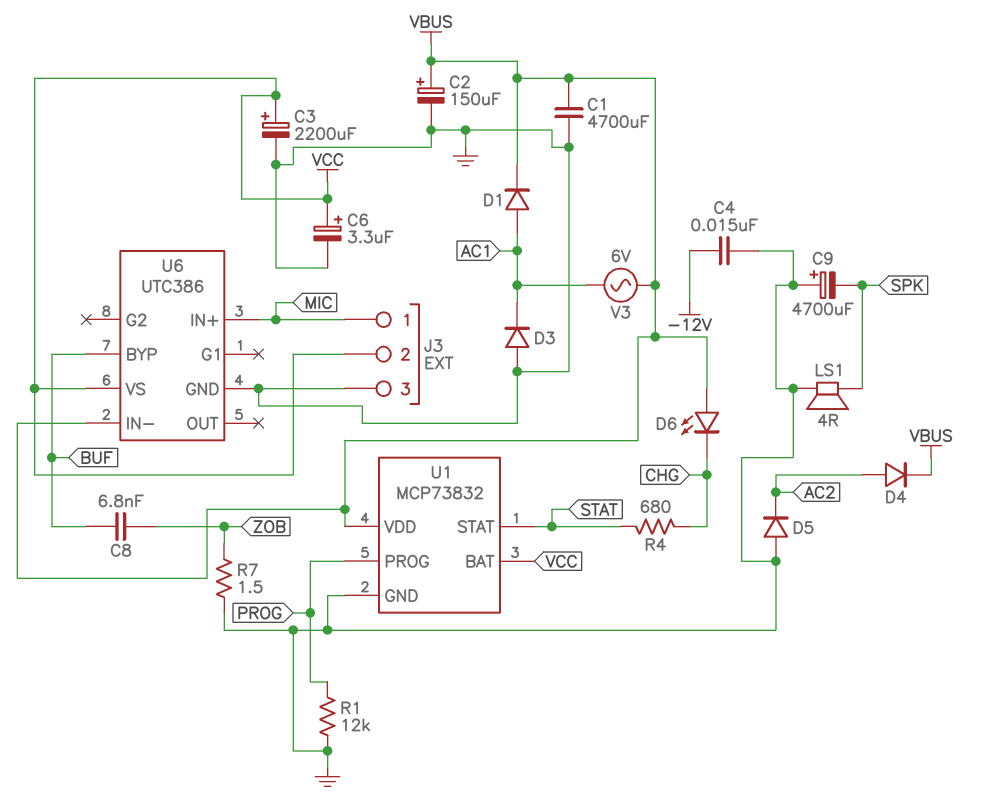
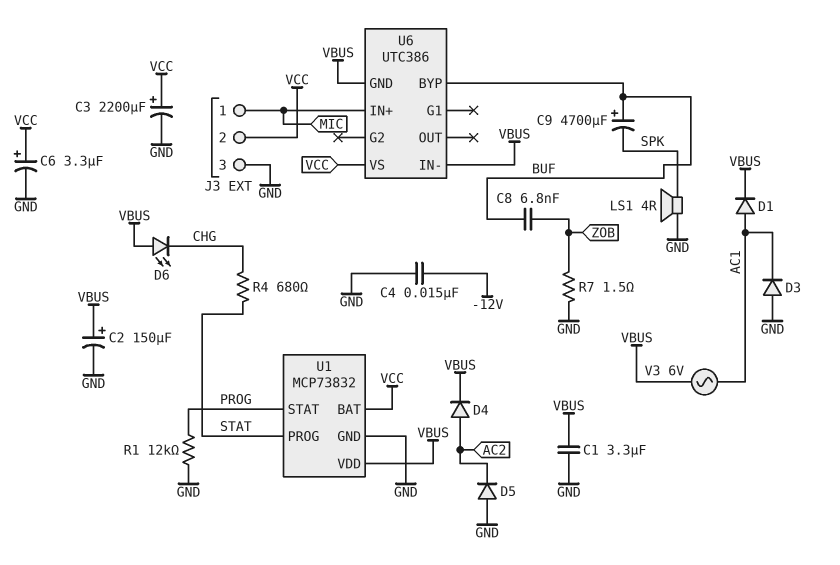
C1: 4700uF (GND, VBUS) -> 3.3uF (GND, VBUS)
C9: 4700uF (plus GND, minus SPK) -> 4700uF (plus BUF, minus SPK)
U1 pin PROG: PROG -> STAT
U1 pin STAT: STAT -> PROG
U6 pin GND: GND -> VBUS

